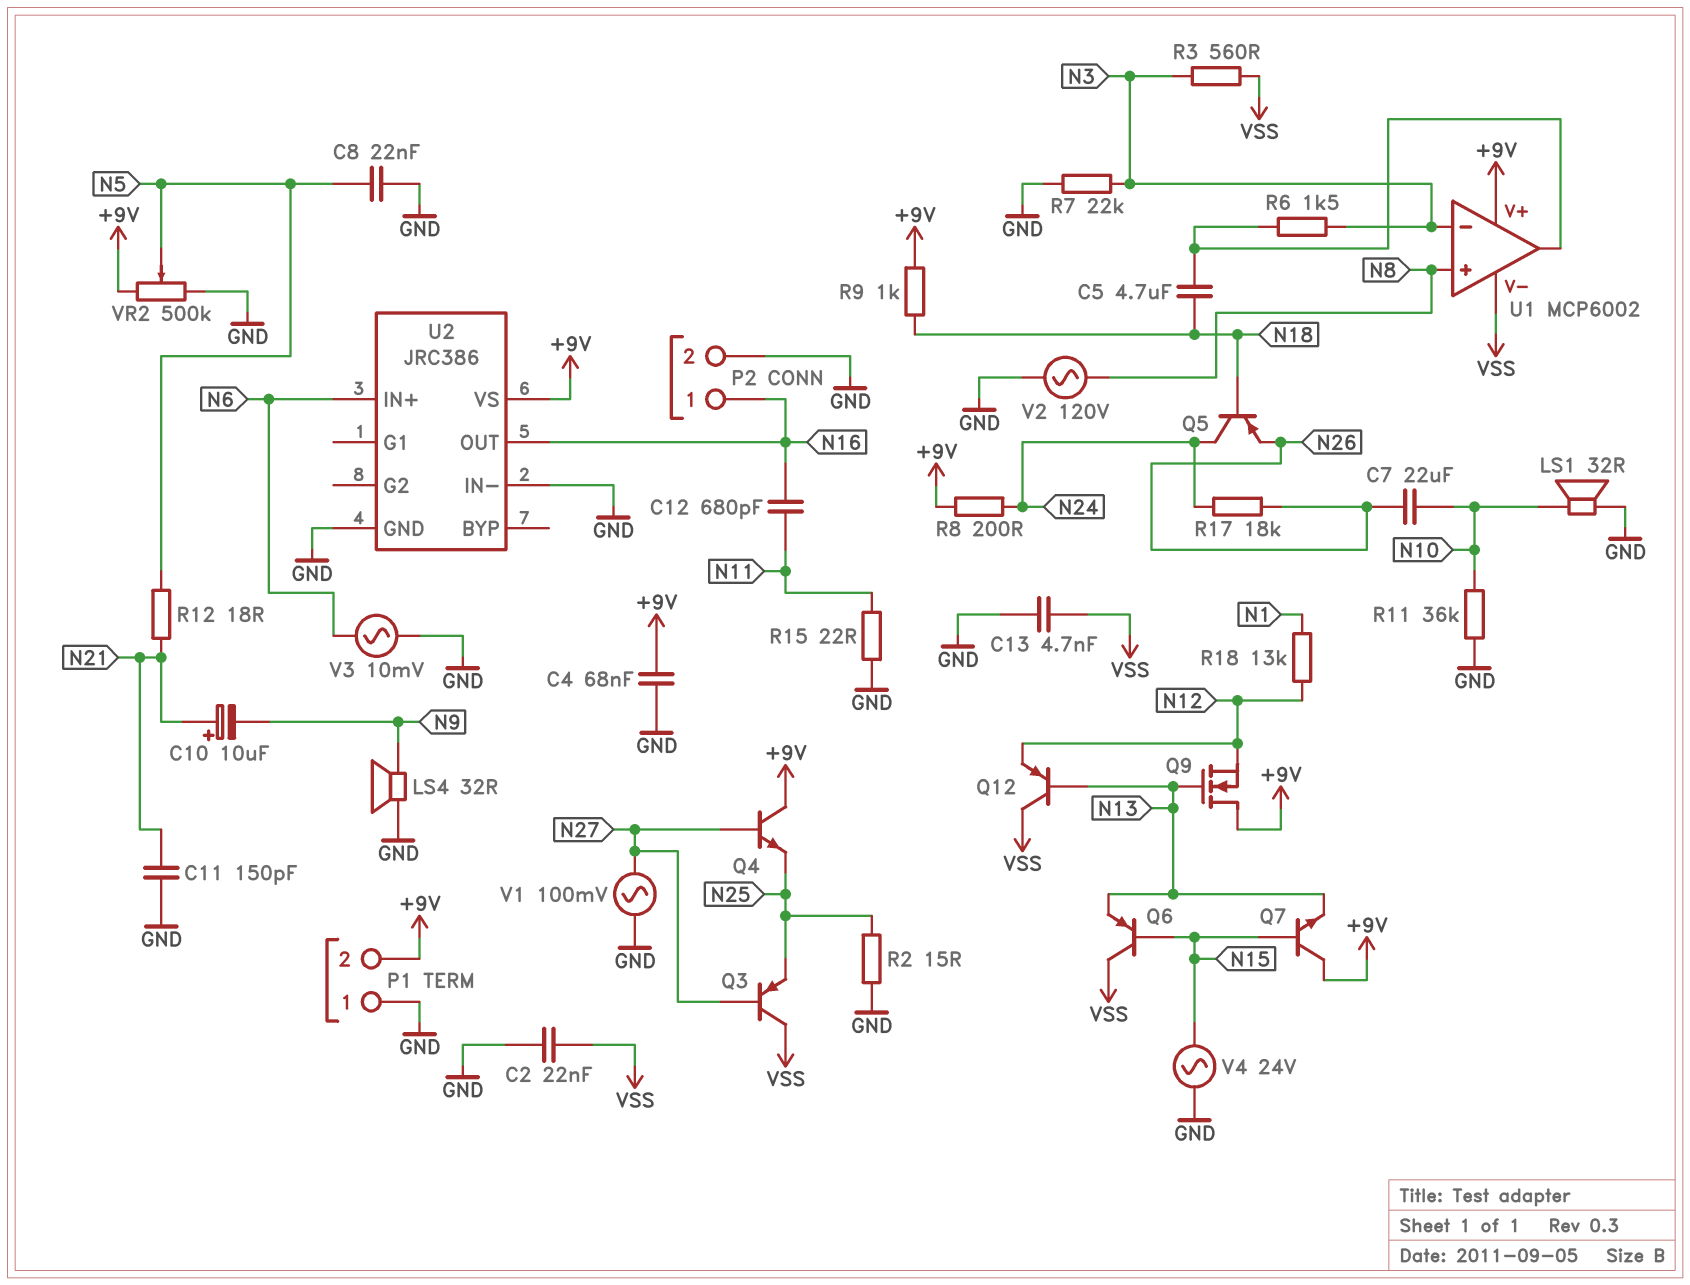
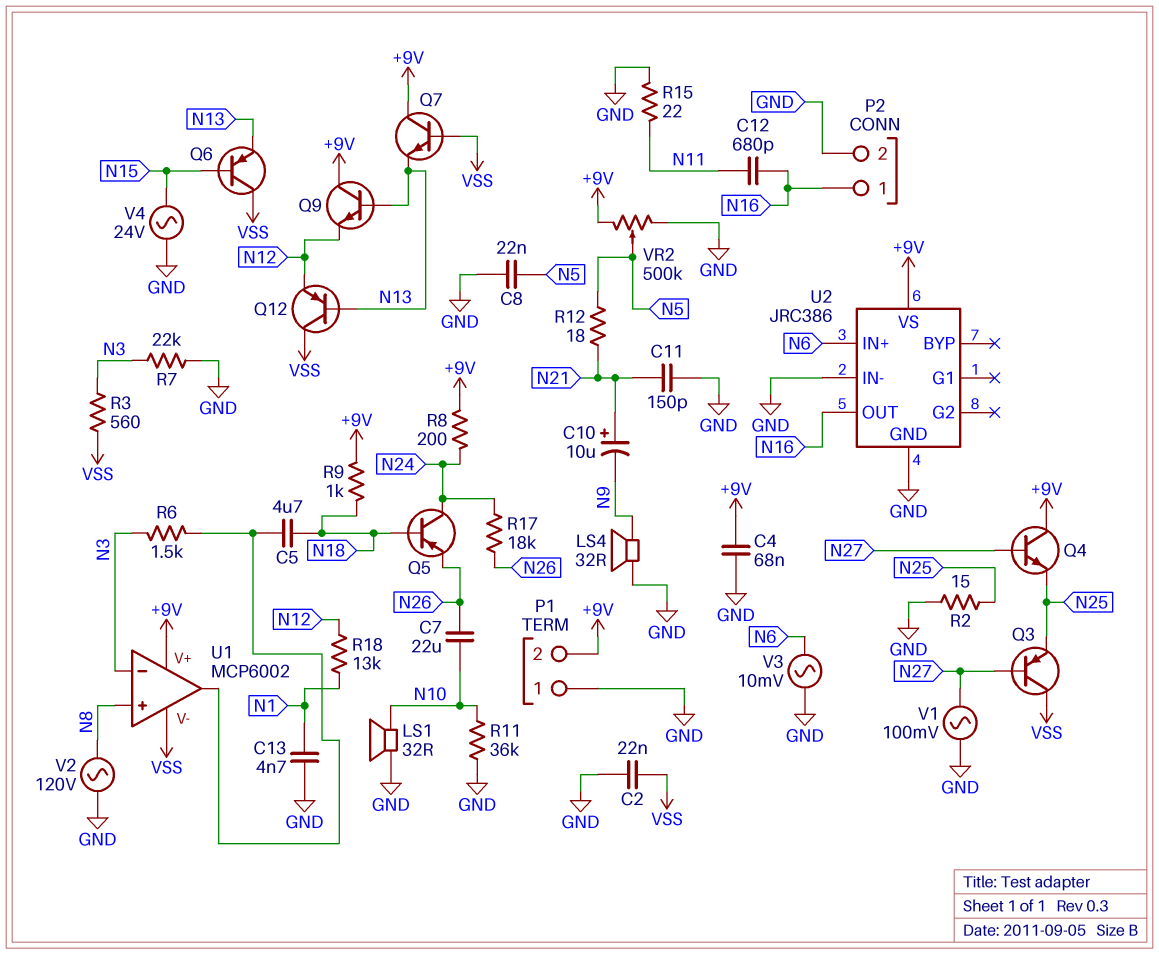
C13: 4.7nF (GND, VSS) -> 4.7nF (GND, N1)
Q7: NPN (B N15, C +9V, E N13) -> NPN (B VSS, C +9V, E N13)
Q9: NMOS (G N13, D +9V, S N12) -> NPN (B N13, C +9V, E N12)

